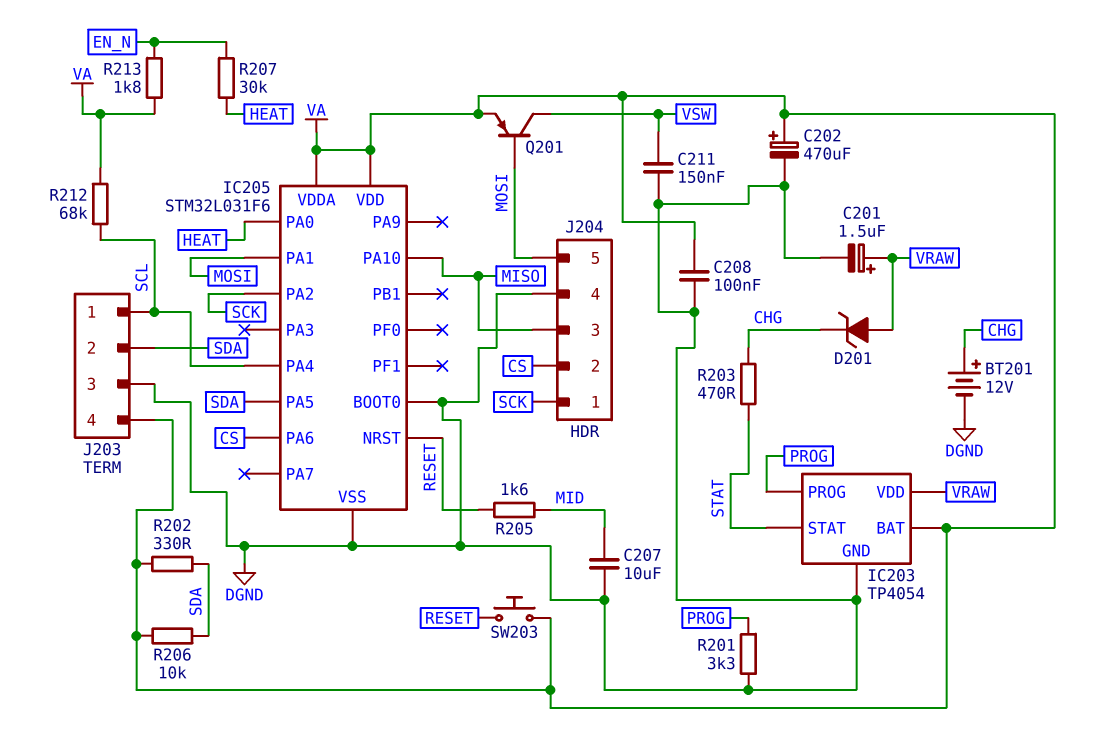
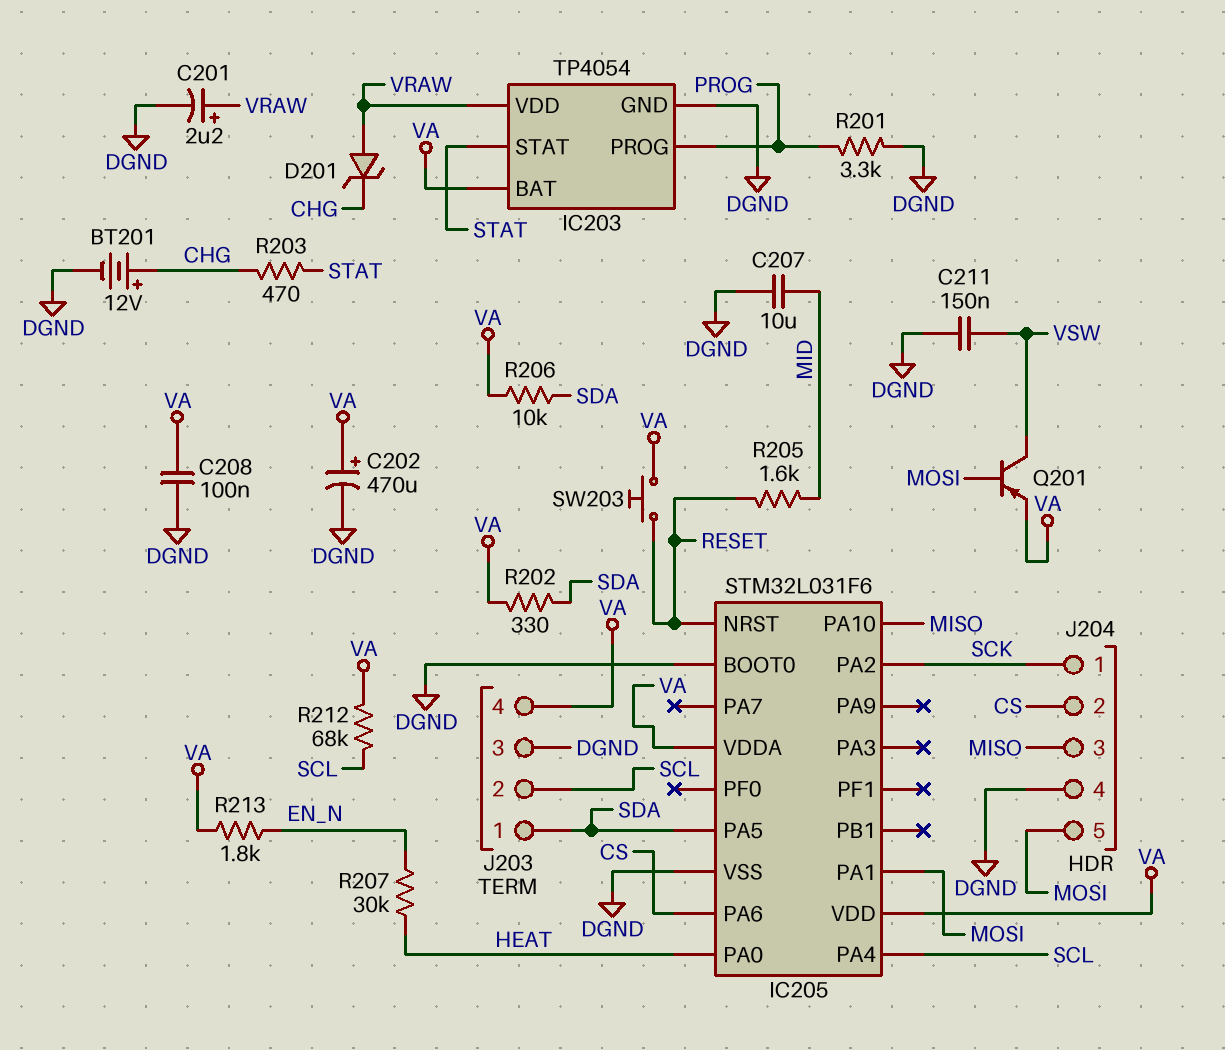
C201: 1.5uF (plus VRAW, minus DGND) -> 2.2uF (plus VRAW, minus DGND)
J203 pin 1: SCL -> SDA
J203 pin 2: SDA -> SCL

